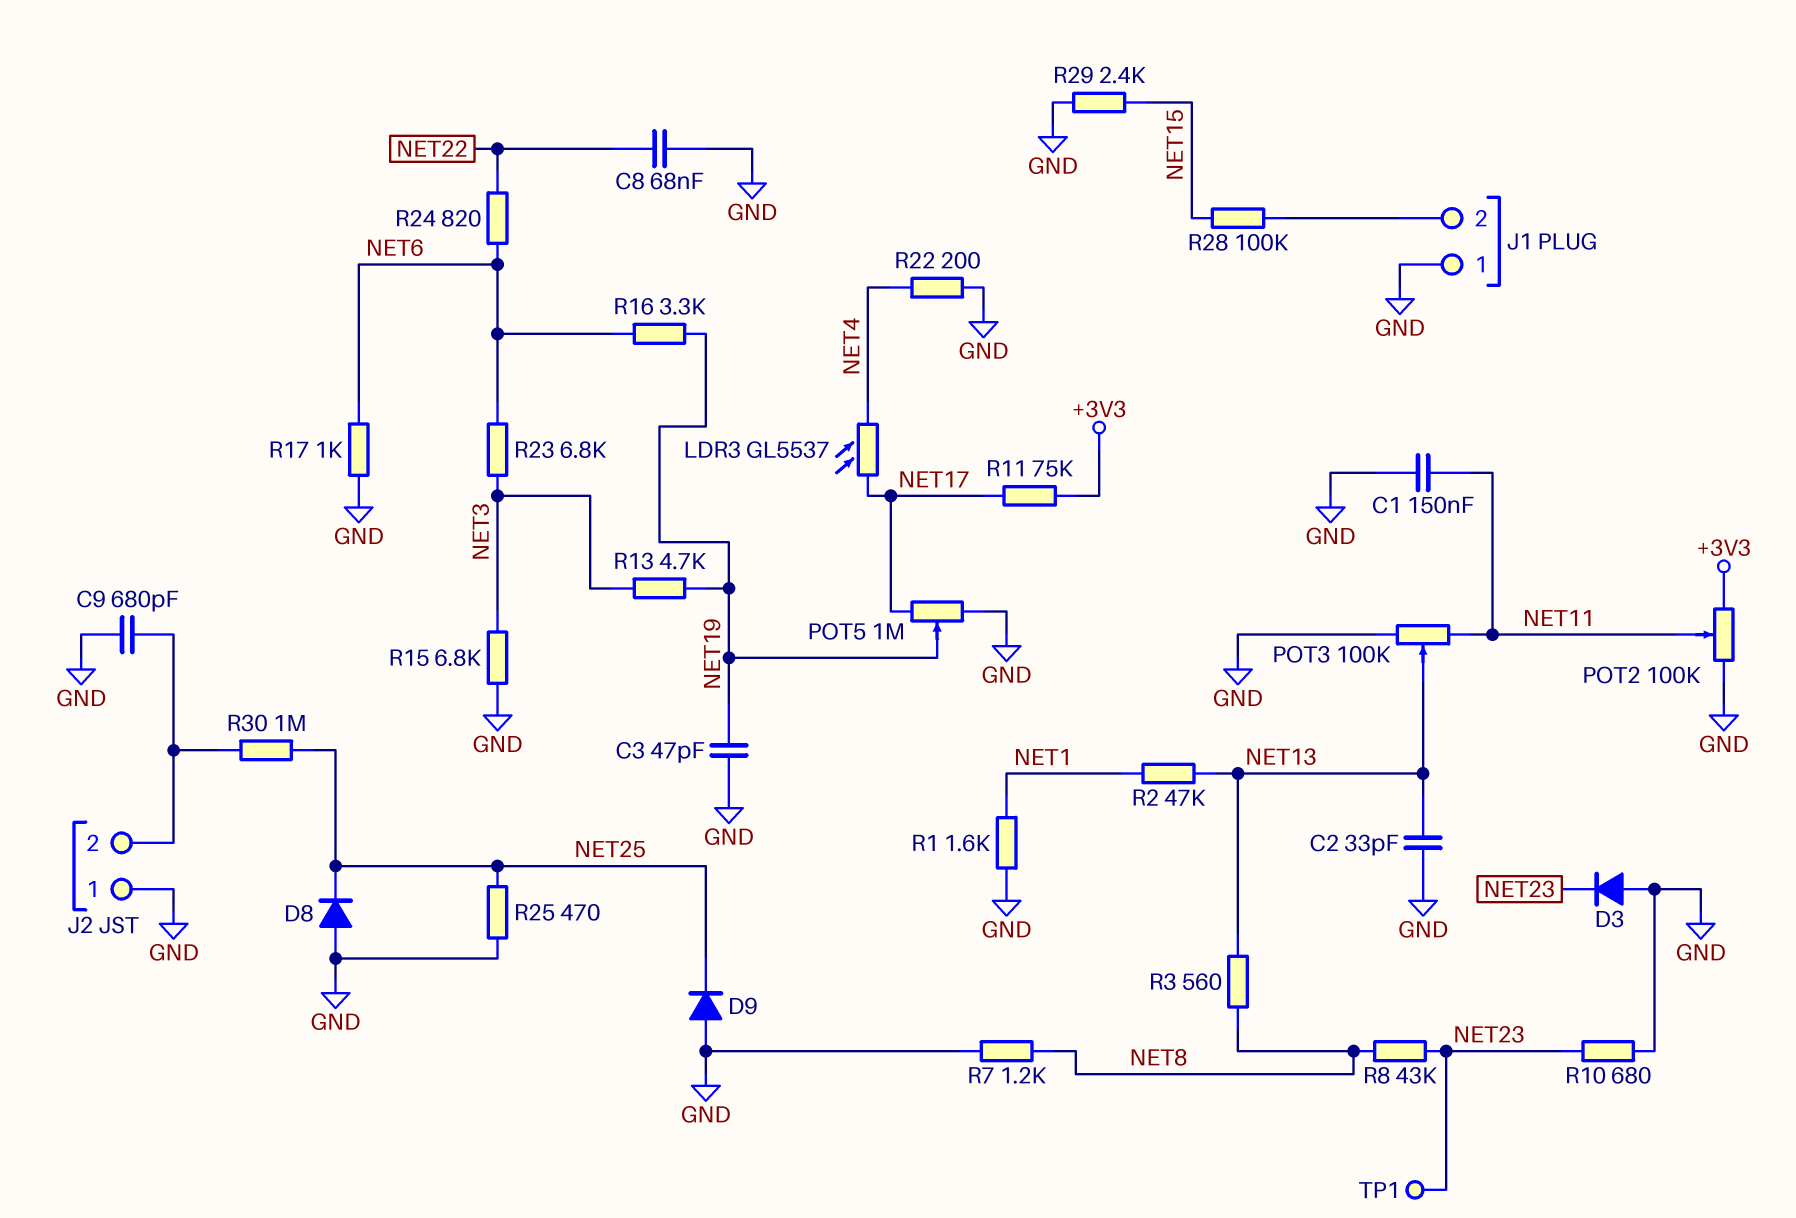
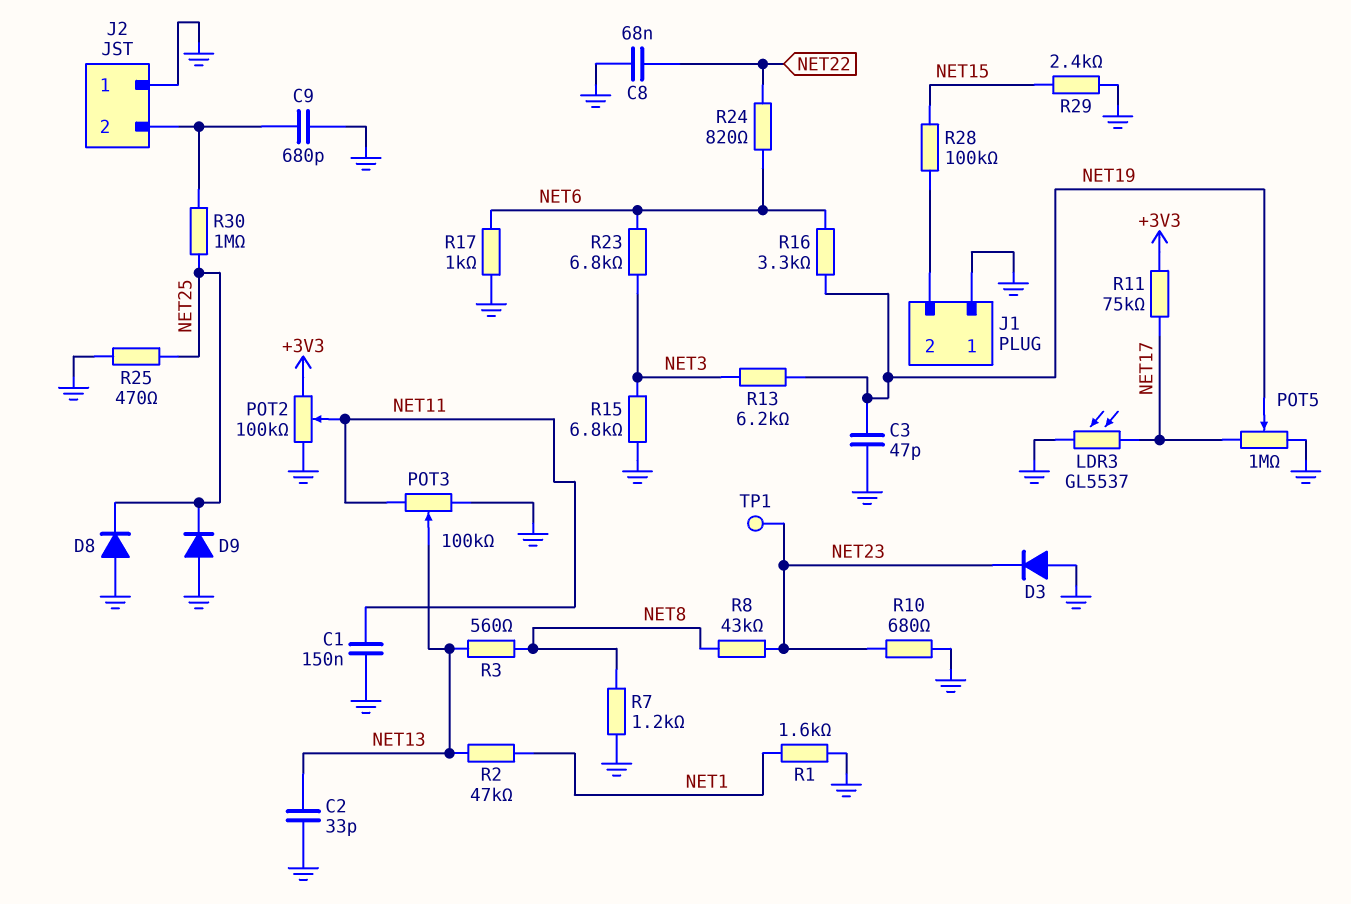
LDR3: GL5537 (NET4, NET17) -> GL5537 (GND, NET17)
R13: 4.7k (NET3, NET19) -> 6.2k (NET3, NET19)
R22: 200 (GND, NET4) -> none

